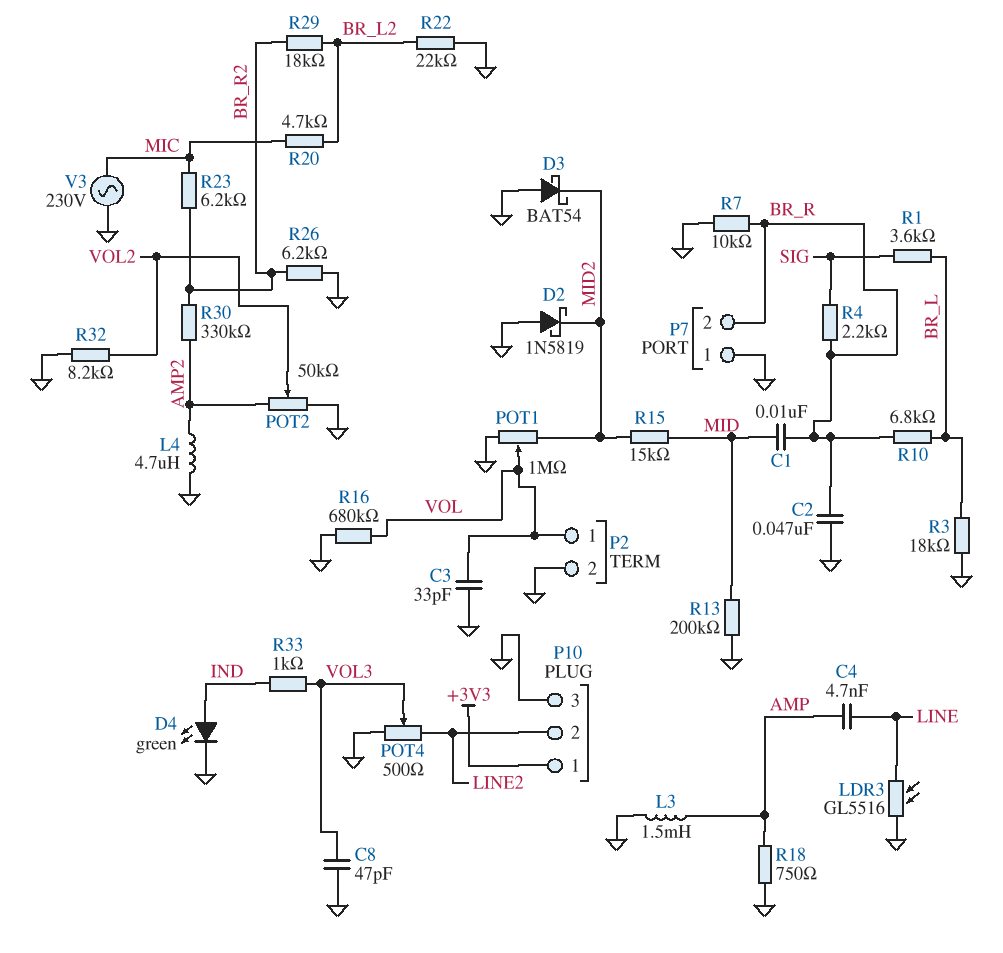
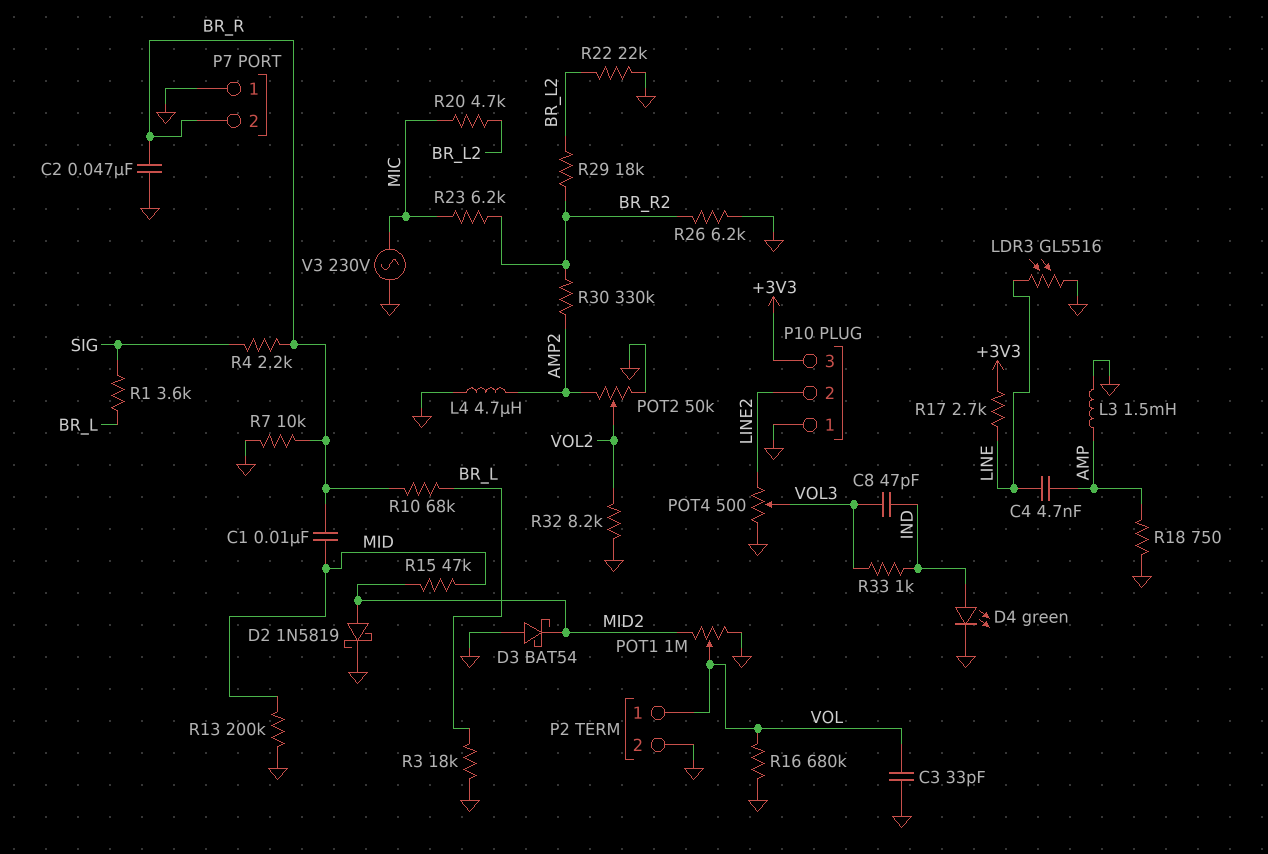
C8: 47pF (GND, VOL3) -> 47pF (IND, VOL3)
D2: schottky 1N5819 (A GND, K MID2) -> schottky 1N5819 (A MID2, K GND)
P10 pin 1: +3V3 -> GND
P10 pin 3: GND -> +3V3
R10: 6.8k (BR_L, BR_R) -> 68k (BR_L, BR_R)
R15: 15k (MID, MID2) -> 47k (MID, MID2)
R17: none -> 2.7k (+3V3, LINE)

